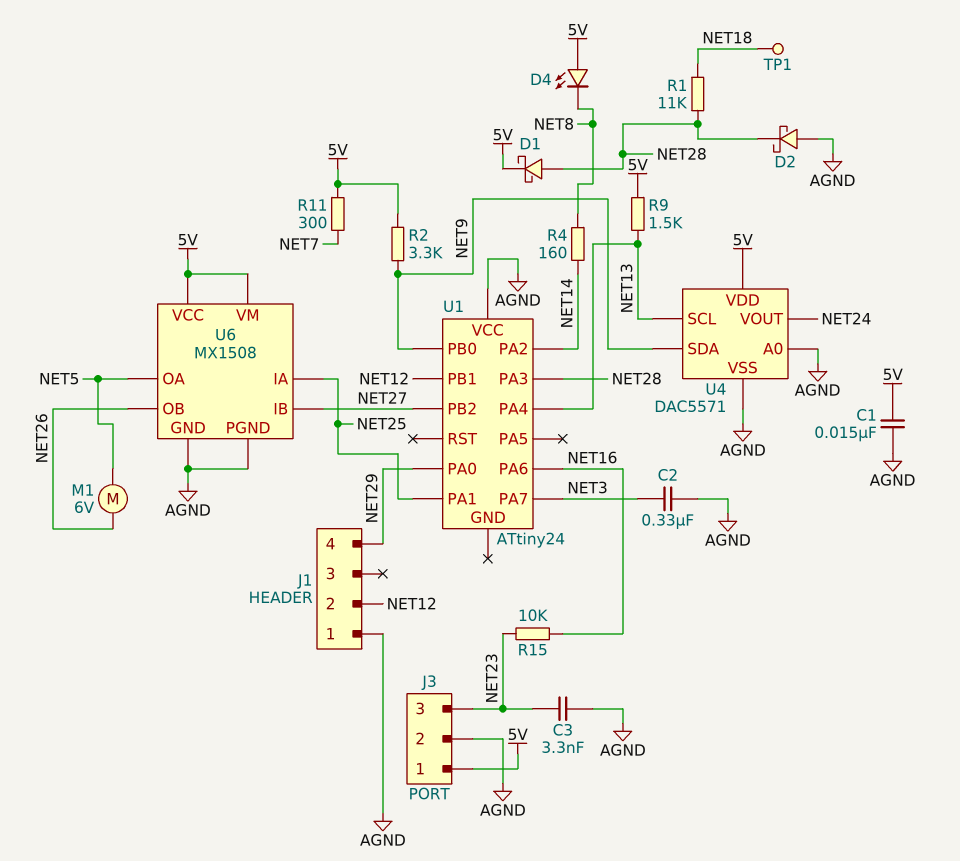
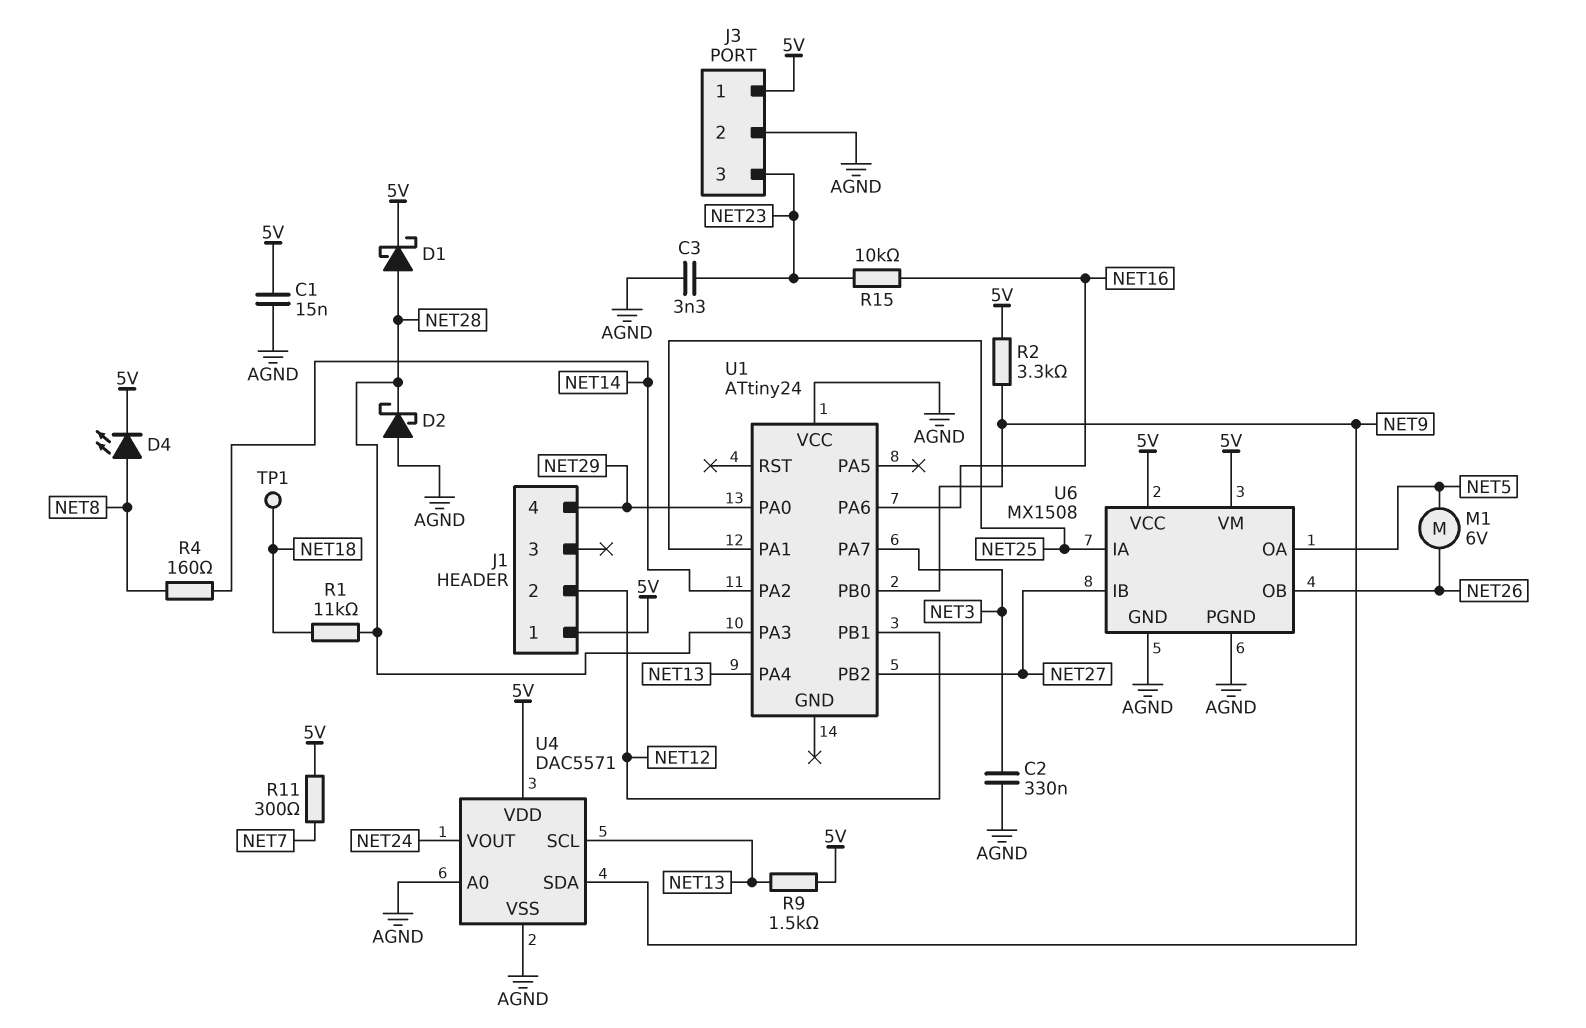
D4: LED (A 5V, K NET8) -> LED (A NET8, K 5V)
J1 pin 1: AGND -> 5V

